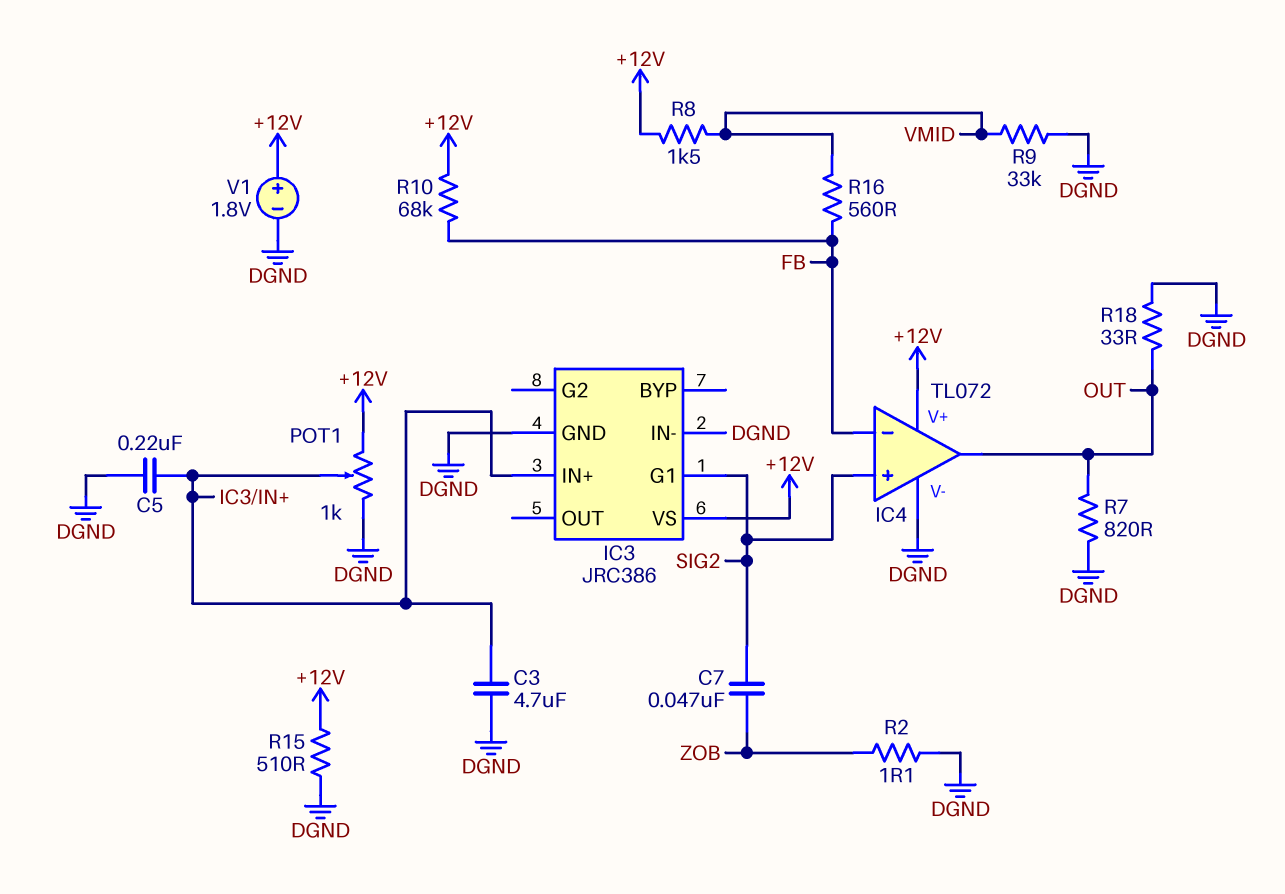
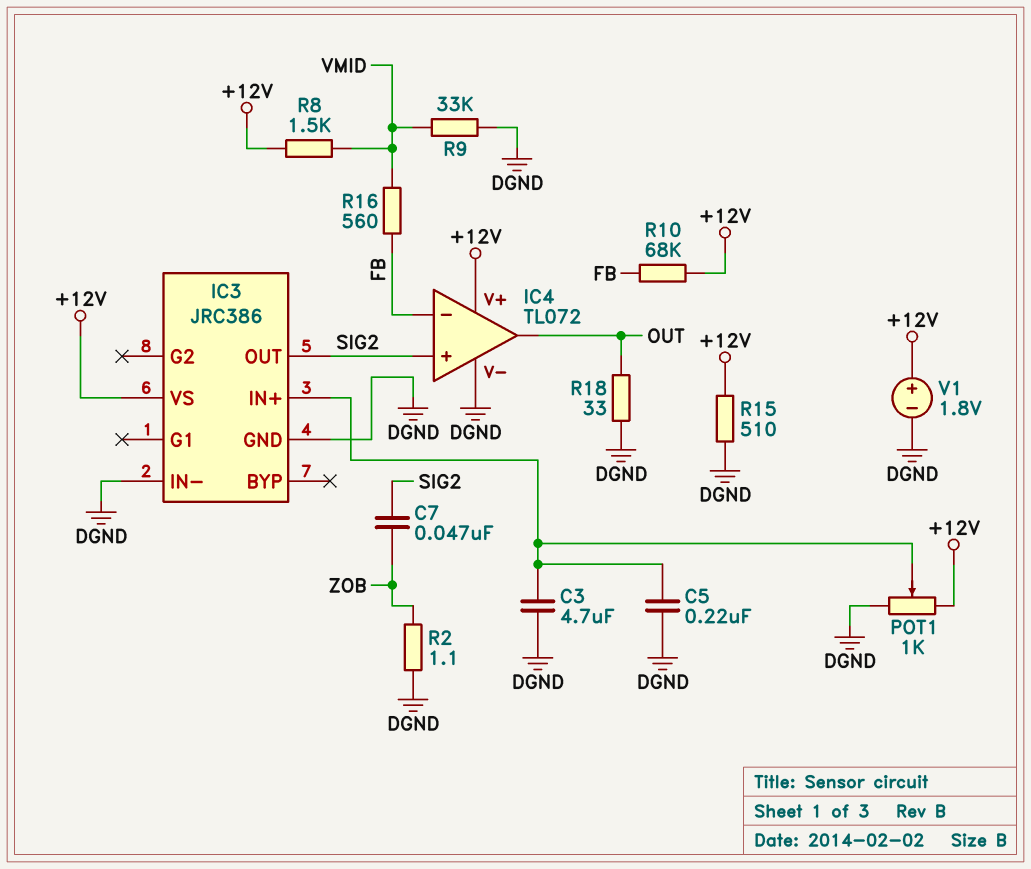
IC3 pin G1: SIG2 -> none
IC3 pin OUT: none -> SIG2
R7: 820 (DGND, OUT) -> none

